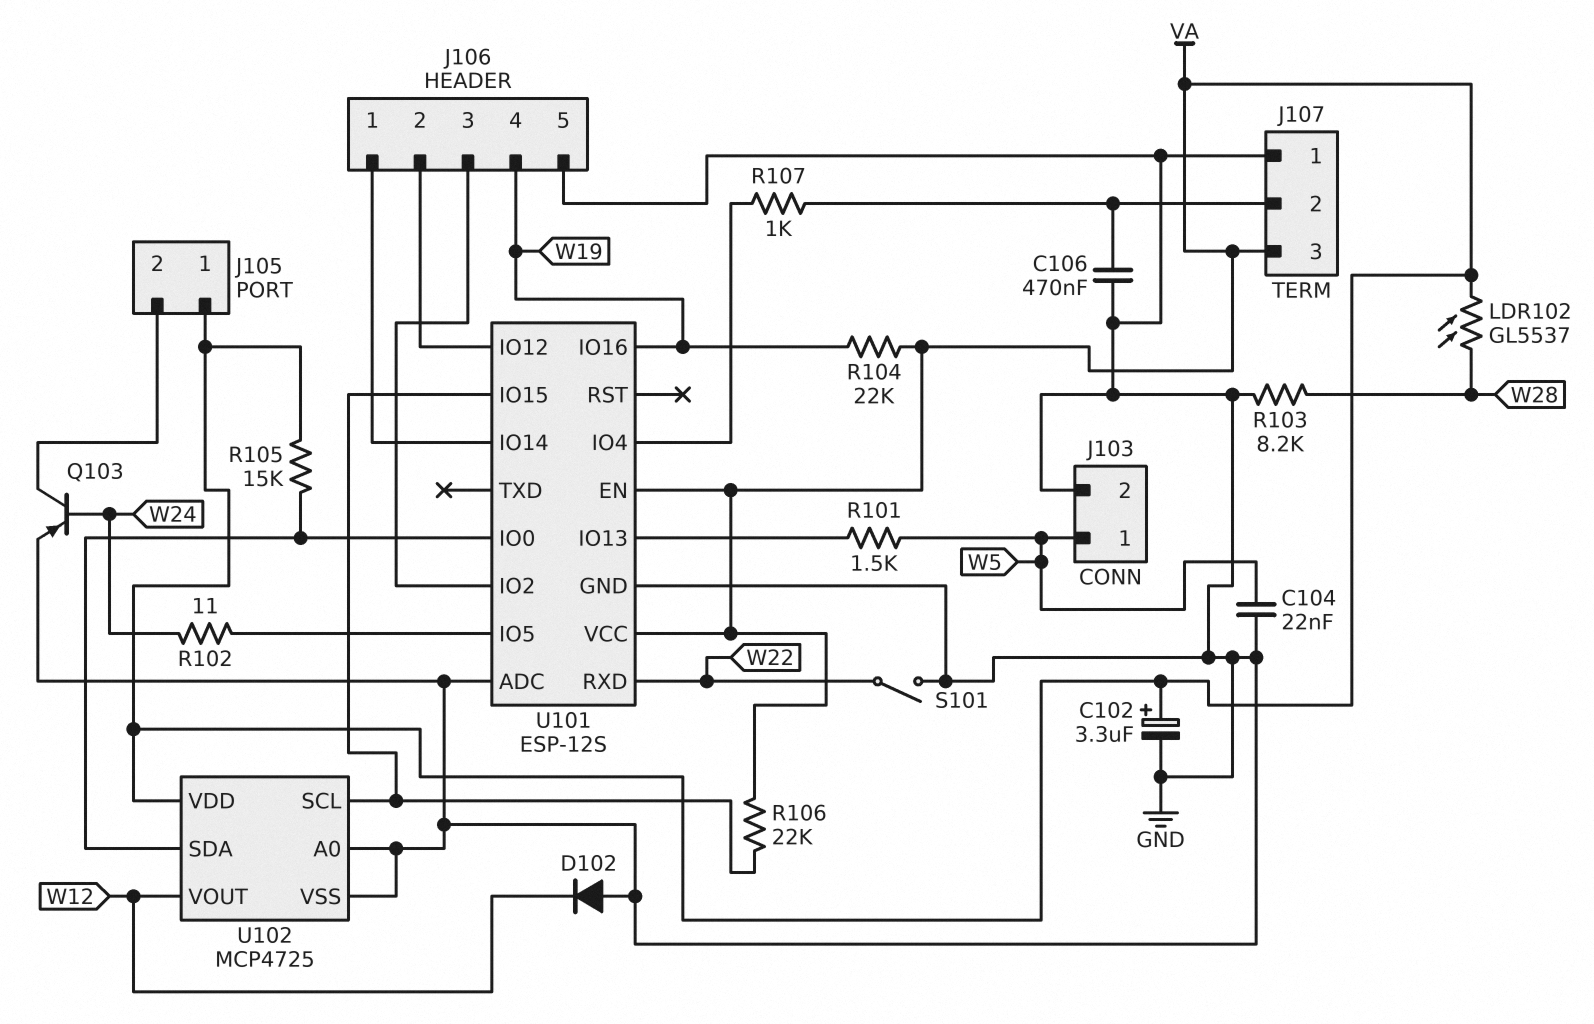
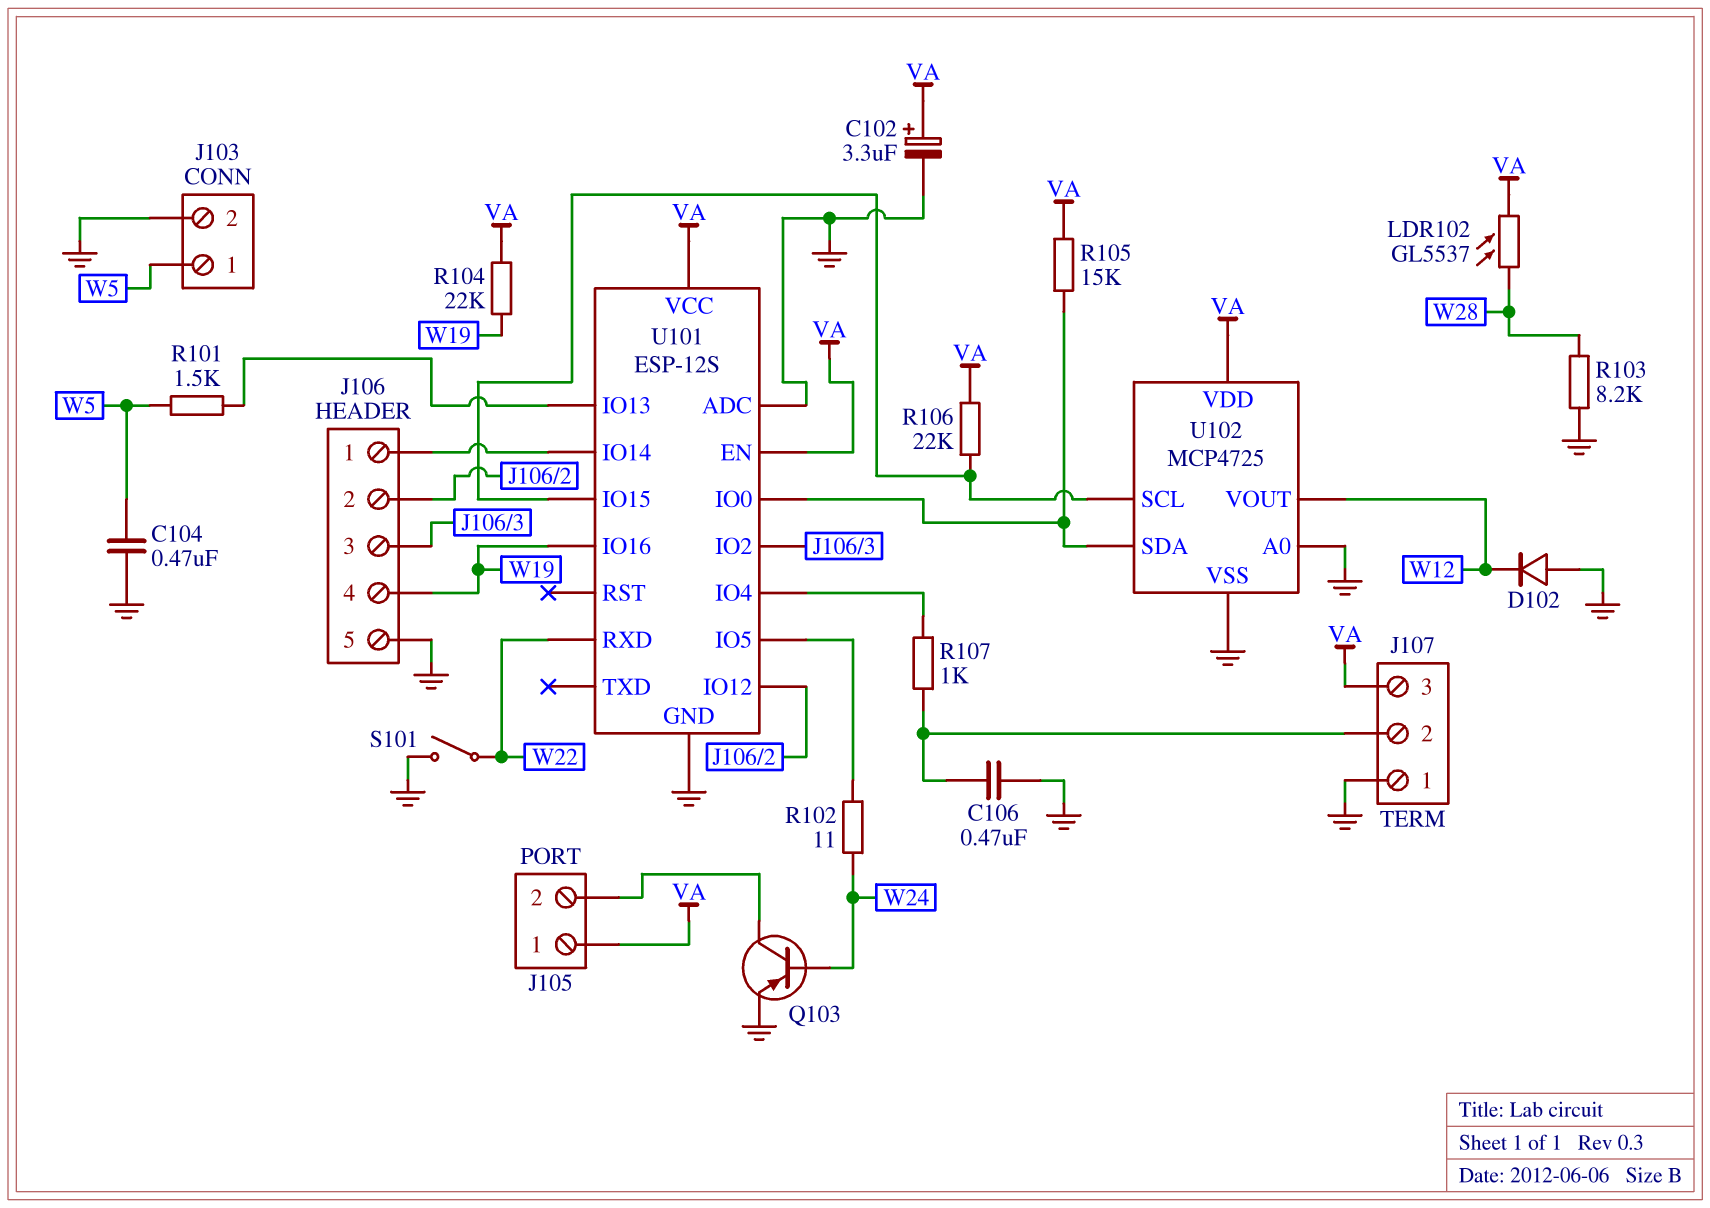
C104: 22nF (GND, W5) -> 470nF (GND, W5)

